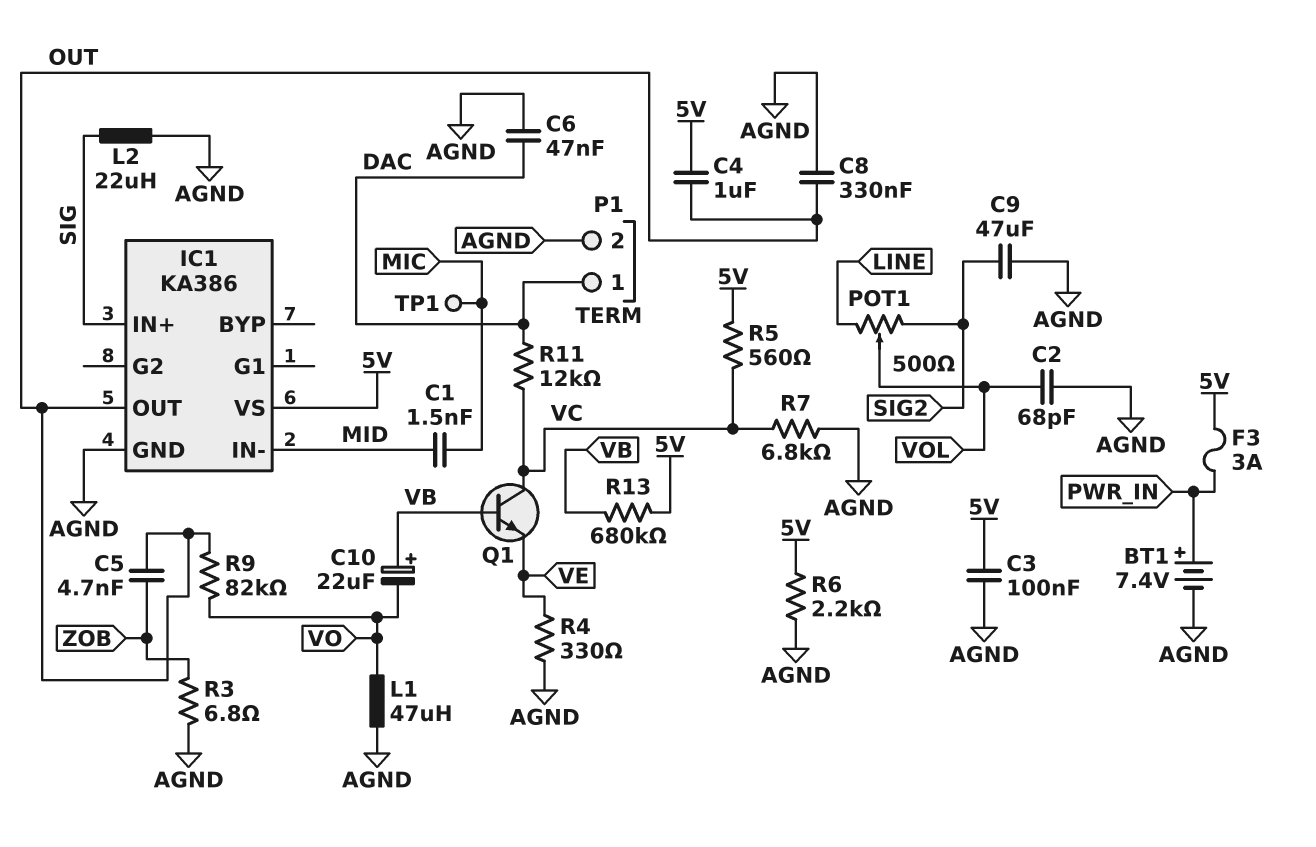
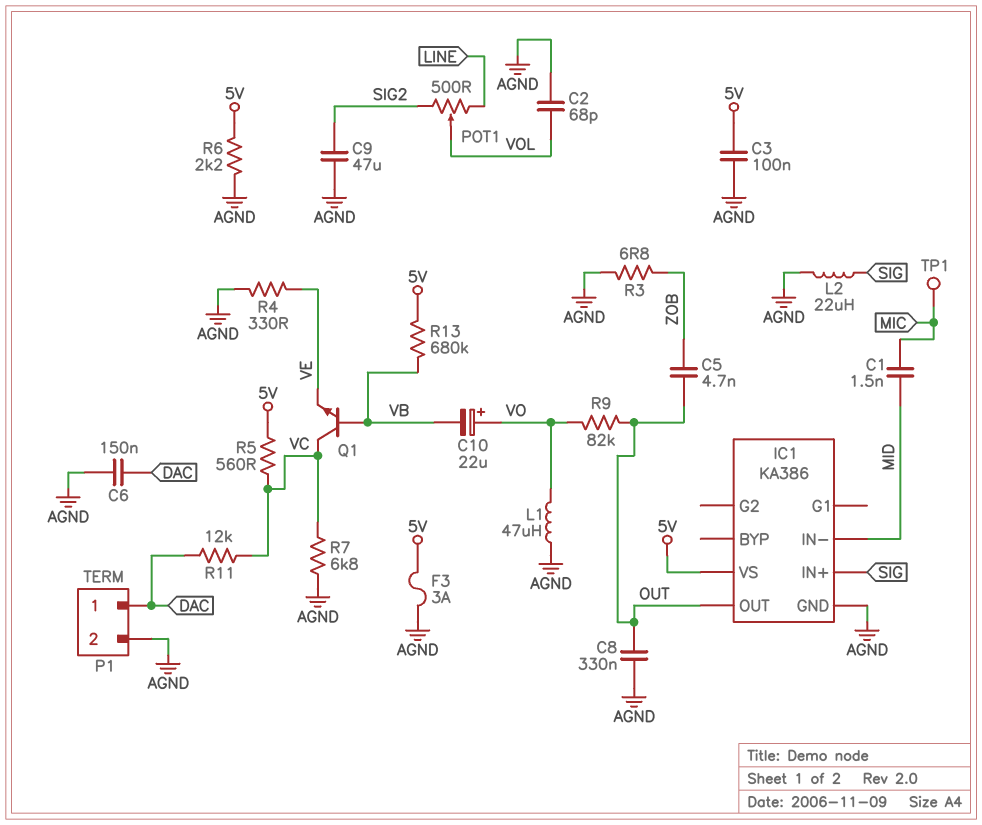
BT1: 7.4V (plus PWR_IN, minus AGND) -> none
C4: 1uF (5V, OUT) -> none
C6: 47nF (AGND, DAC) -> 150nF (AGND, DAC)
C10: 22uF (plus VB, minus VO) -> 22uF (plus VO, minus VB)
F3: 3A (5V, PWR_IN) -> 3A (5V, AGND)

